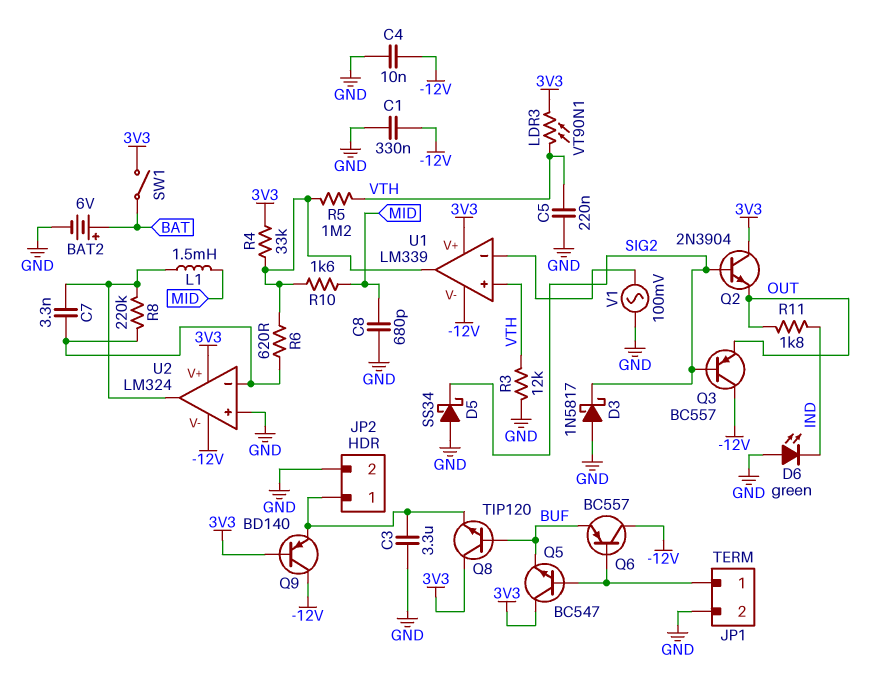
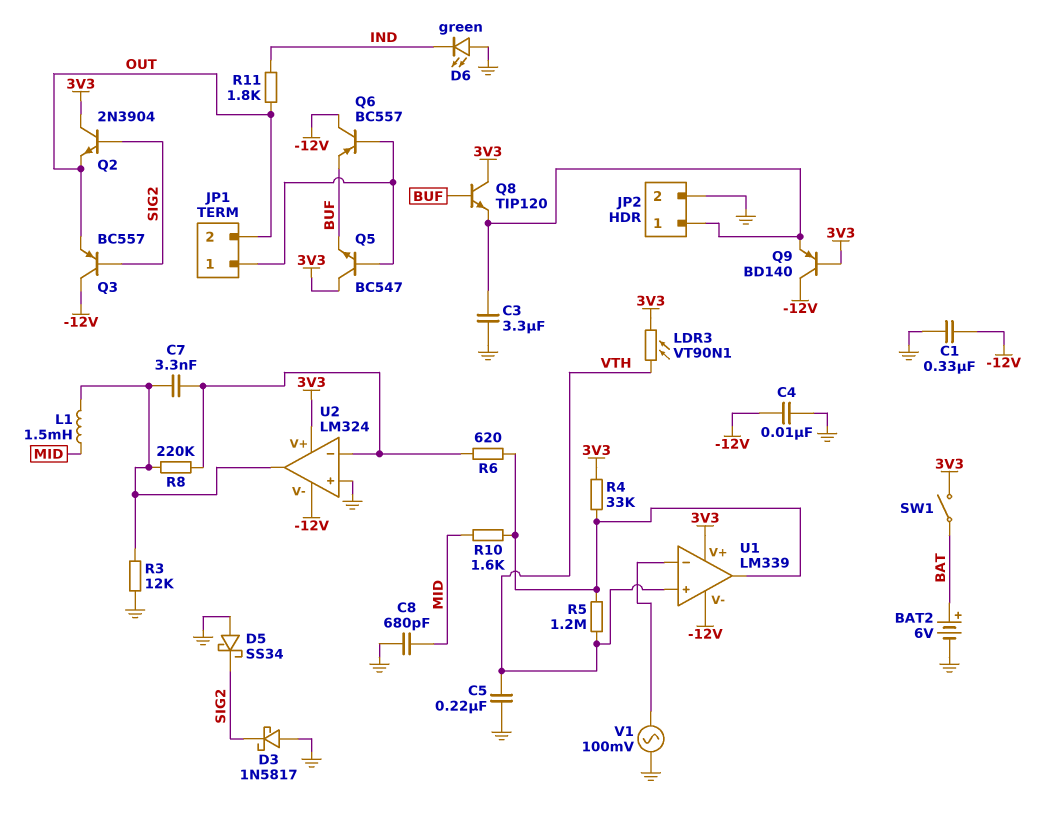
JP1 pin 2: GND -> OUT
R3: 12k (GND, VTH) -> 12k (GND, U2/out)

